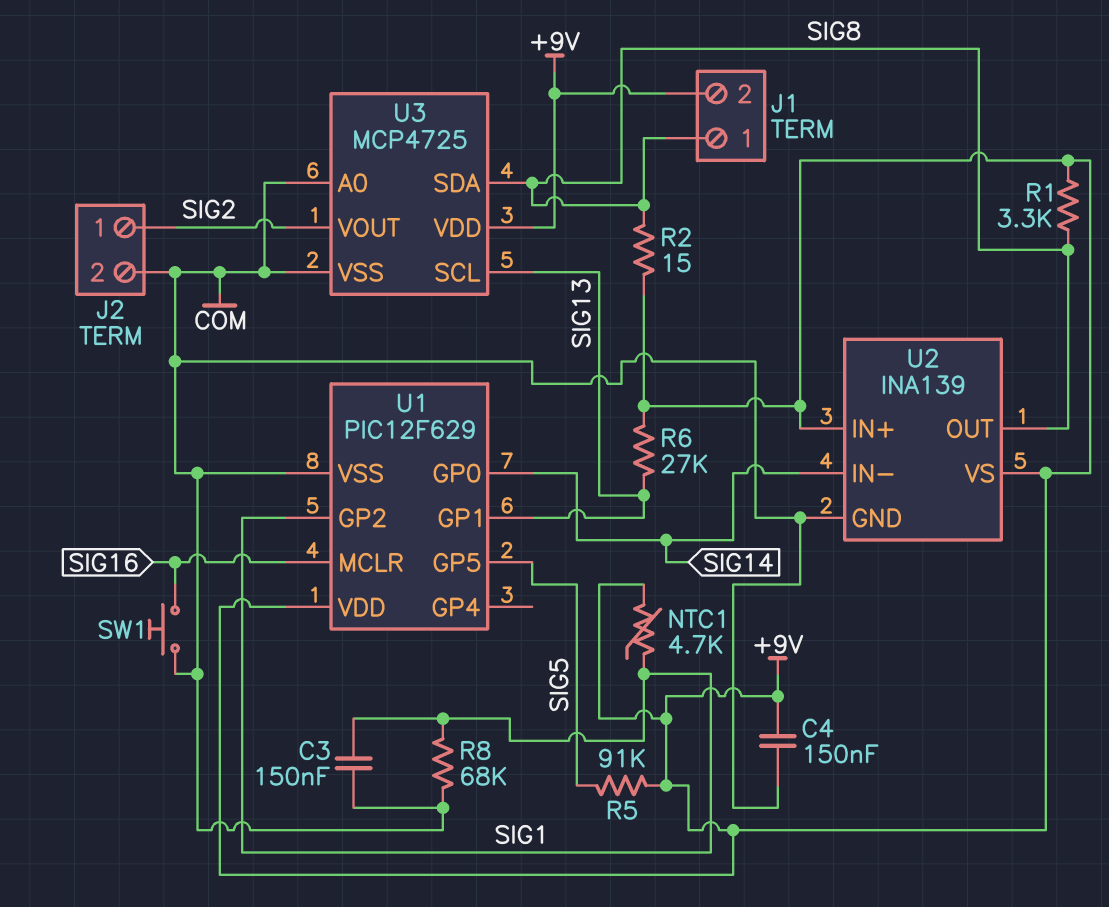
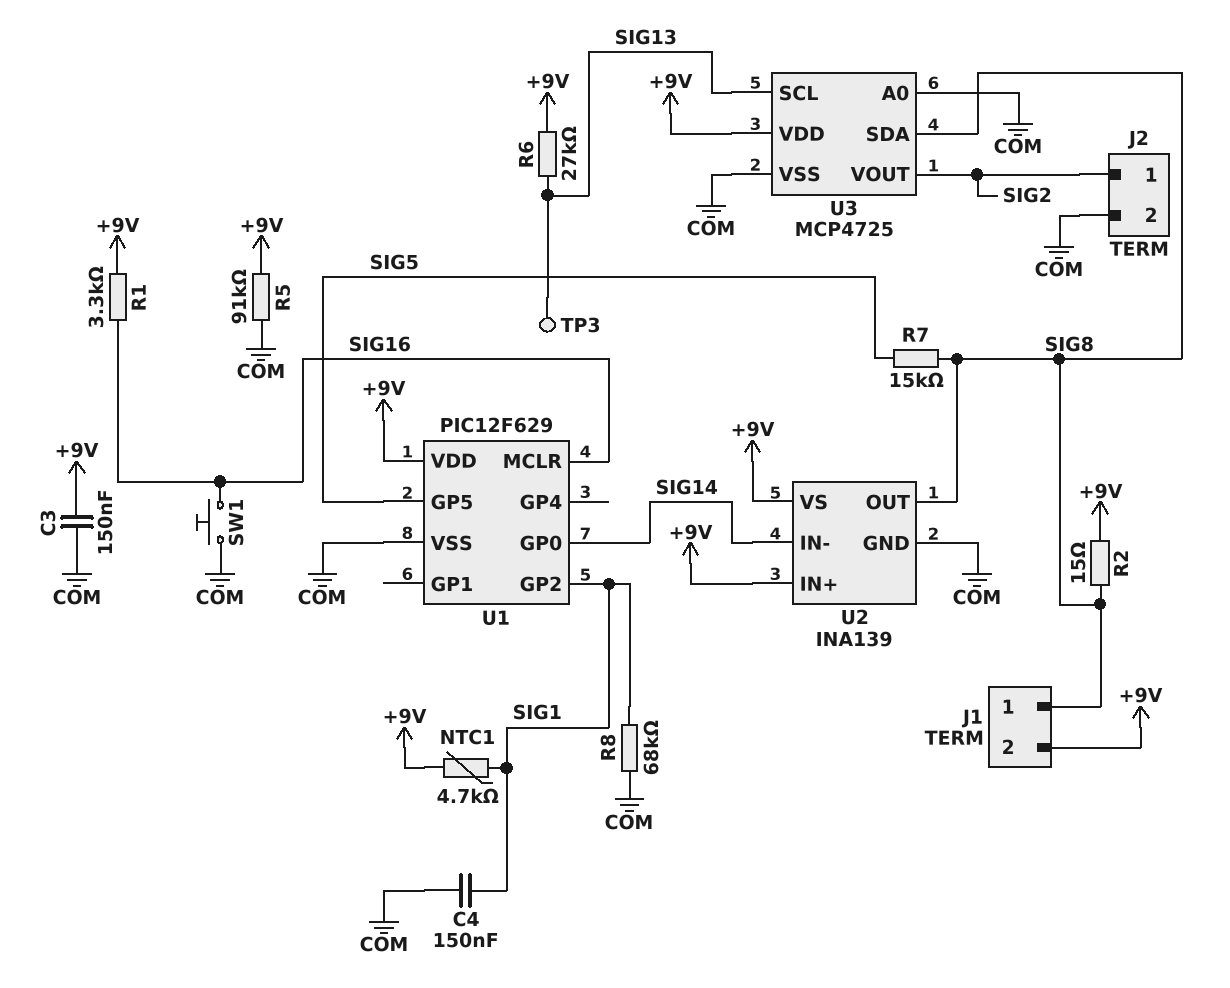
C3: 150nF (COM, SIG1) -> 150nF (+9V, COM)
C4: 150nF (+9V, COM) -> 150nF (COM, SIG1)
R1: 3.3k (+9V, SIG8) -> 3.3k (+9V, SIG16)
R5: 91k (+9V, SIG5) -> 91k (+9V, COM)
R7: none -> 15k (SIG5, SIG8)
TP3: none -> test point (SIG13)
U1 pin GP1: SIG13 -> none

